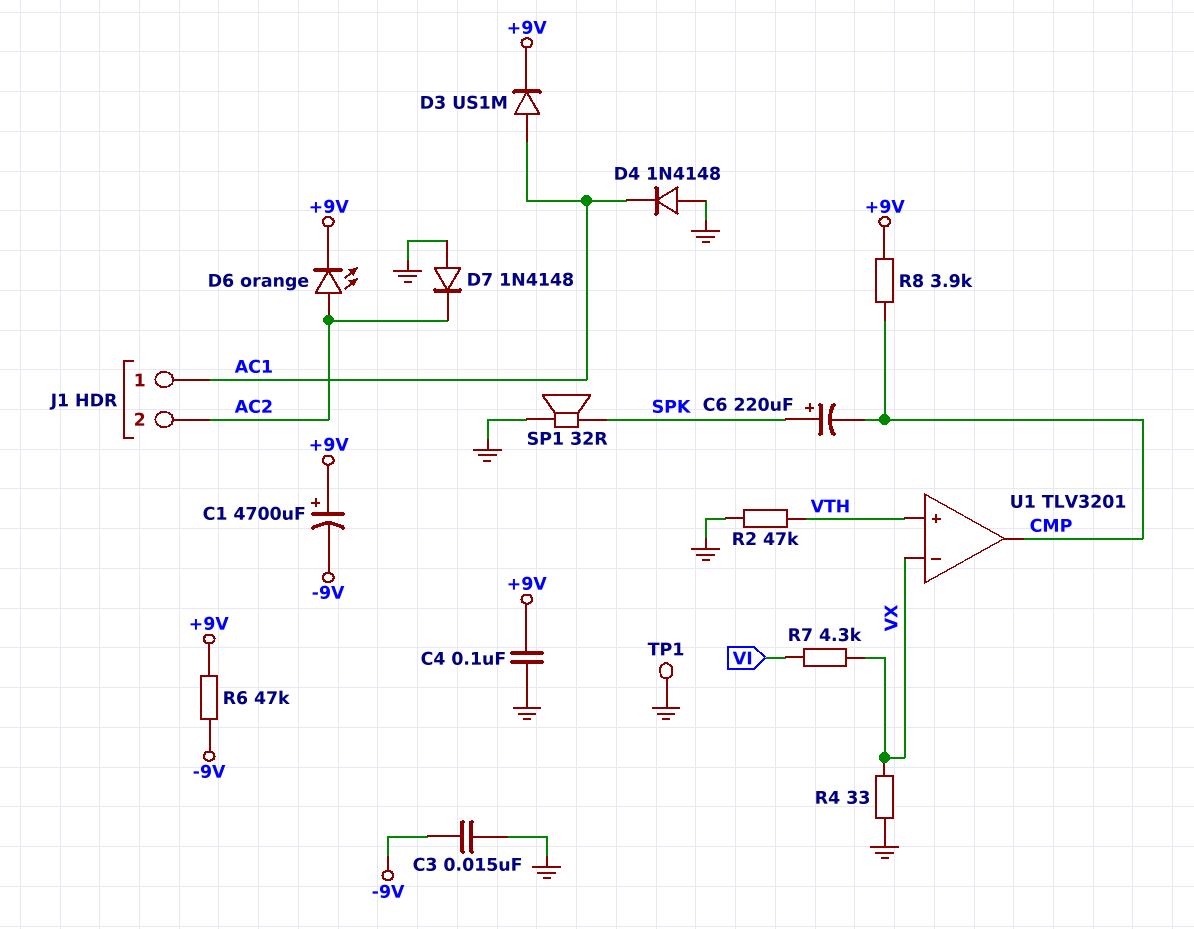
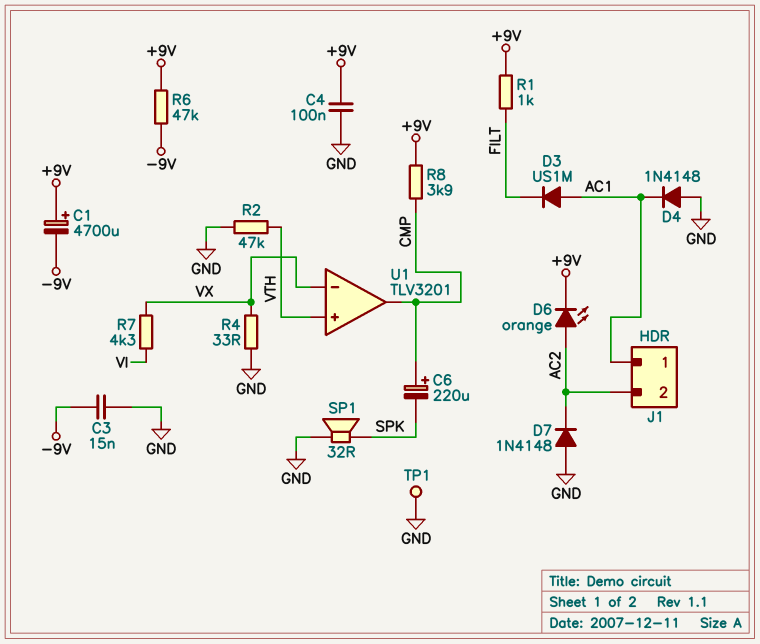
C6: 220uF (plus SPK, minus CMP) -> 220uF (plus CMP, minus SPK)
D3: diode US1M (A AC1, K +9V) -> diode US1M (A AC1, K FILT)
R1: none -> 1k (+9V, FILT)

